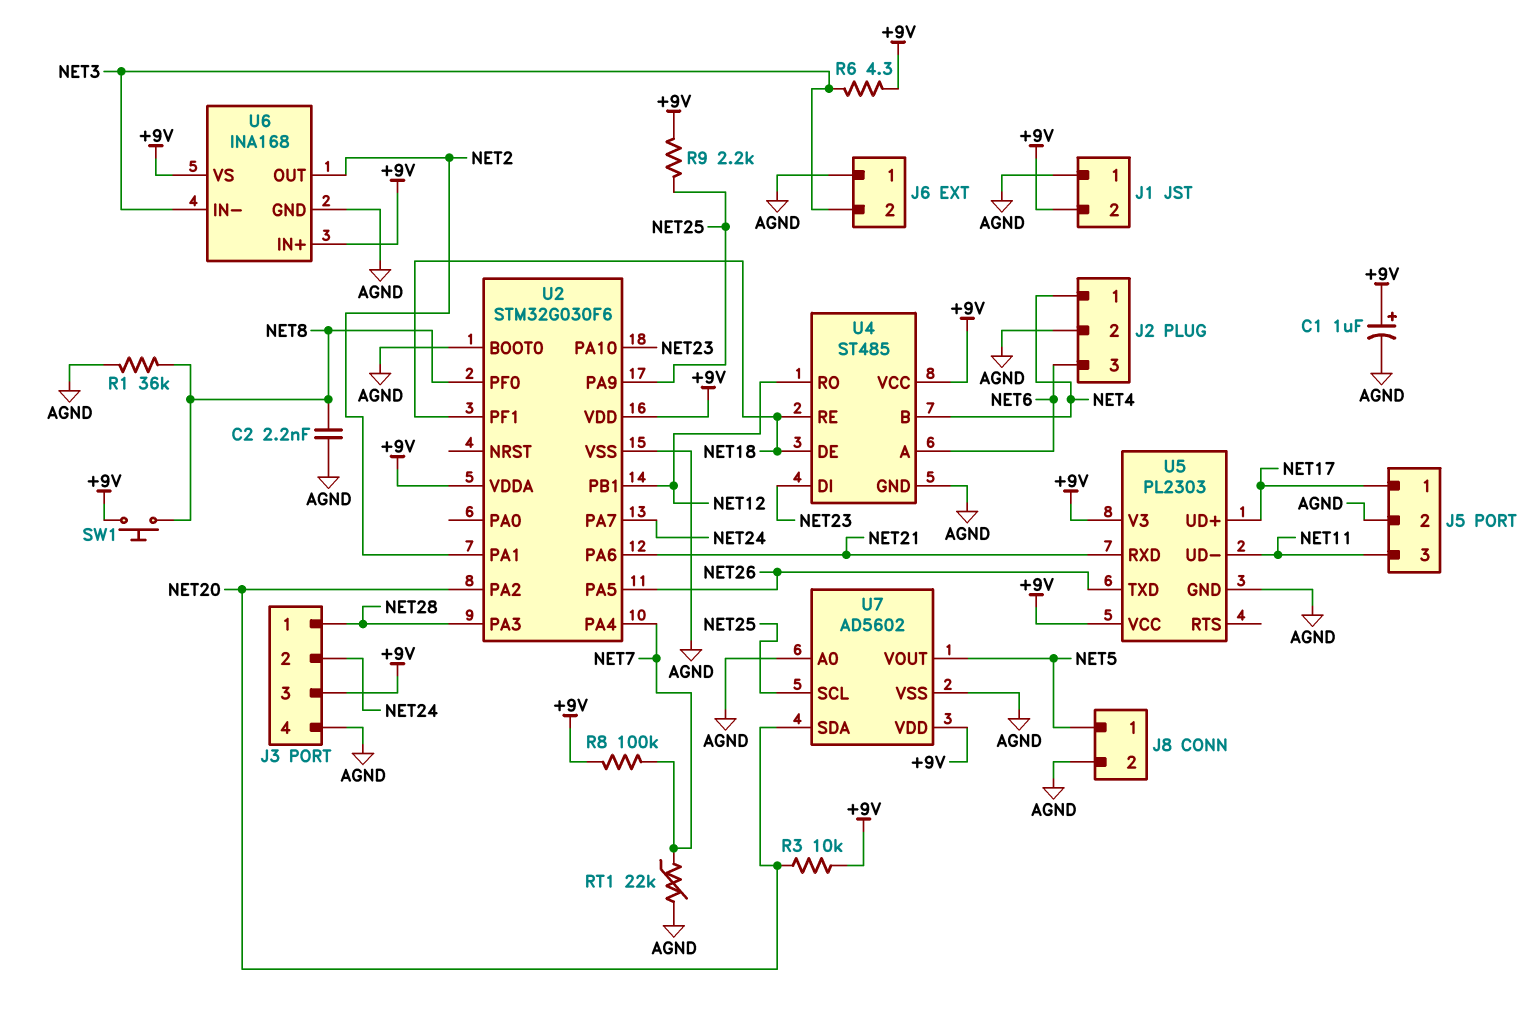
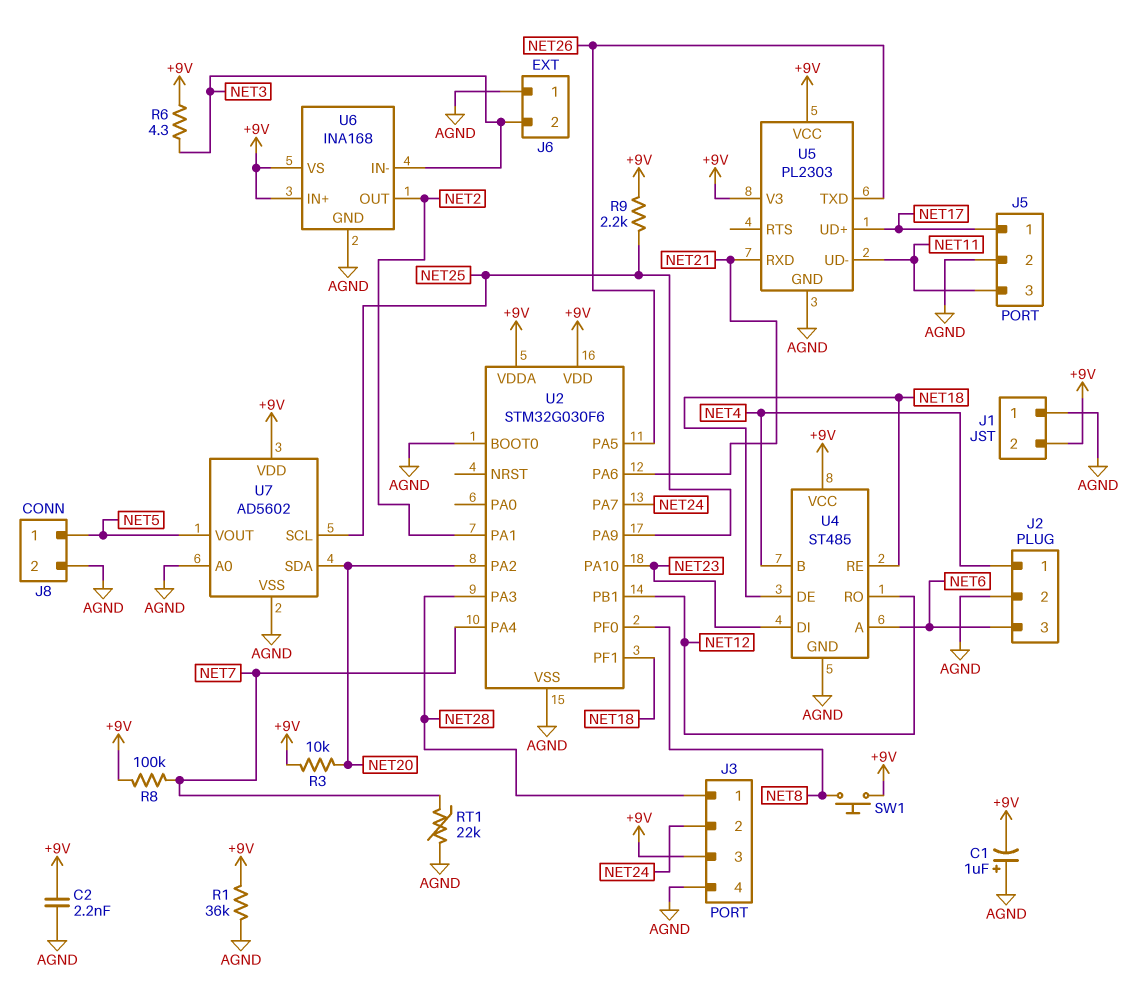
C1: 1uF (plus +9V, minus AGND) -> 1uF (plus AGND, minus +9V)
C2: 2.2nF (AGND, NET8) -> 2.2nF (+9V, AGND)
R1: 36k (AGND, NET8) -> 36k (+9V, AGND)

